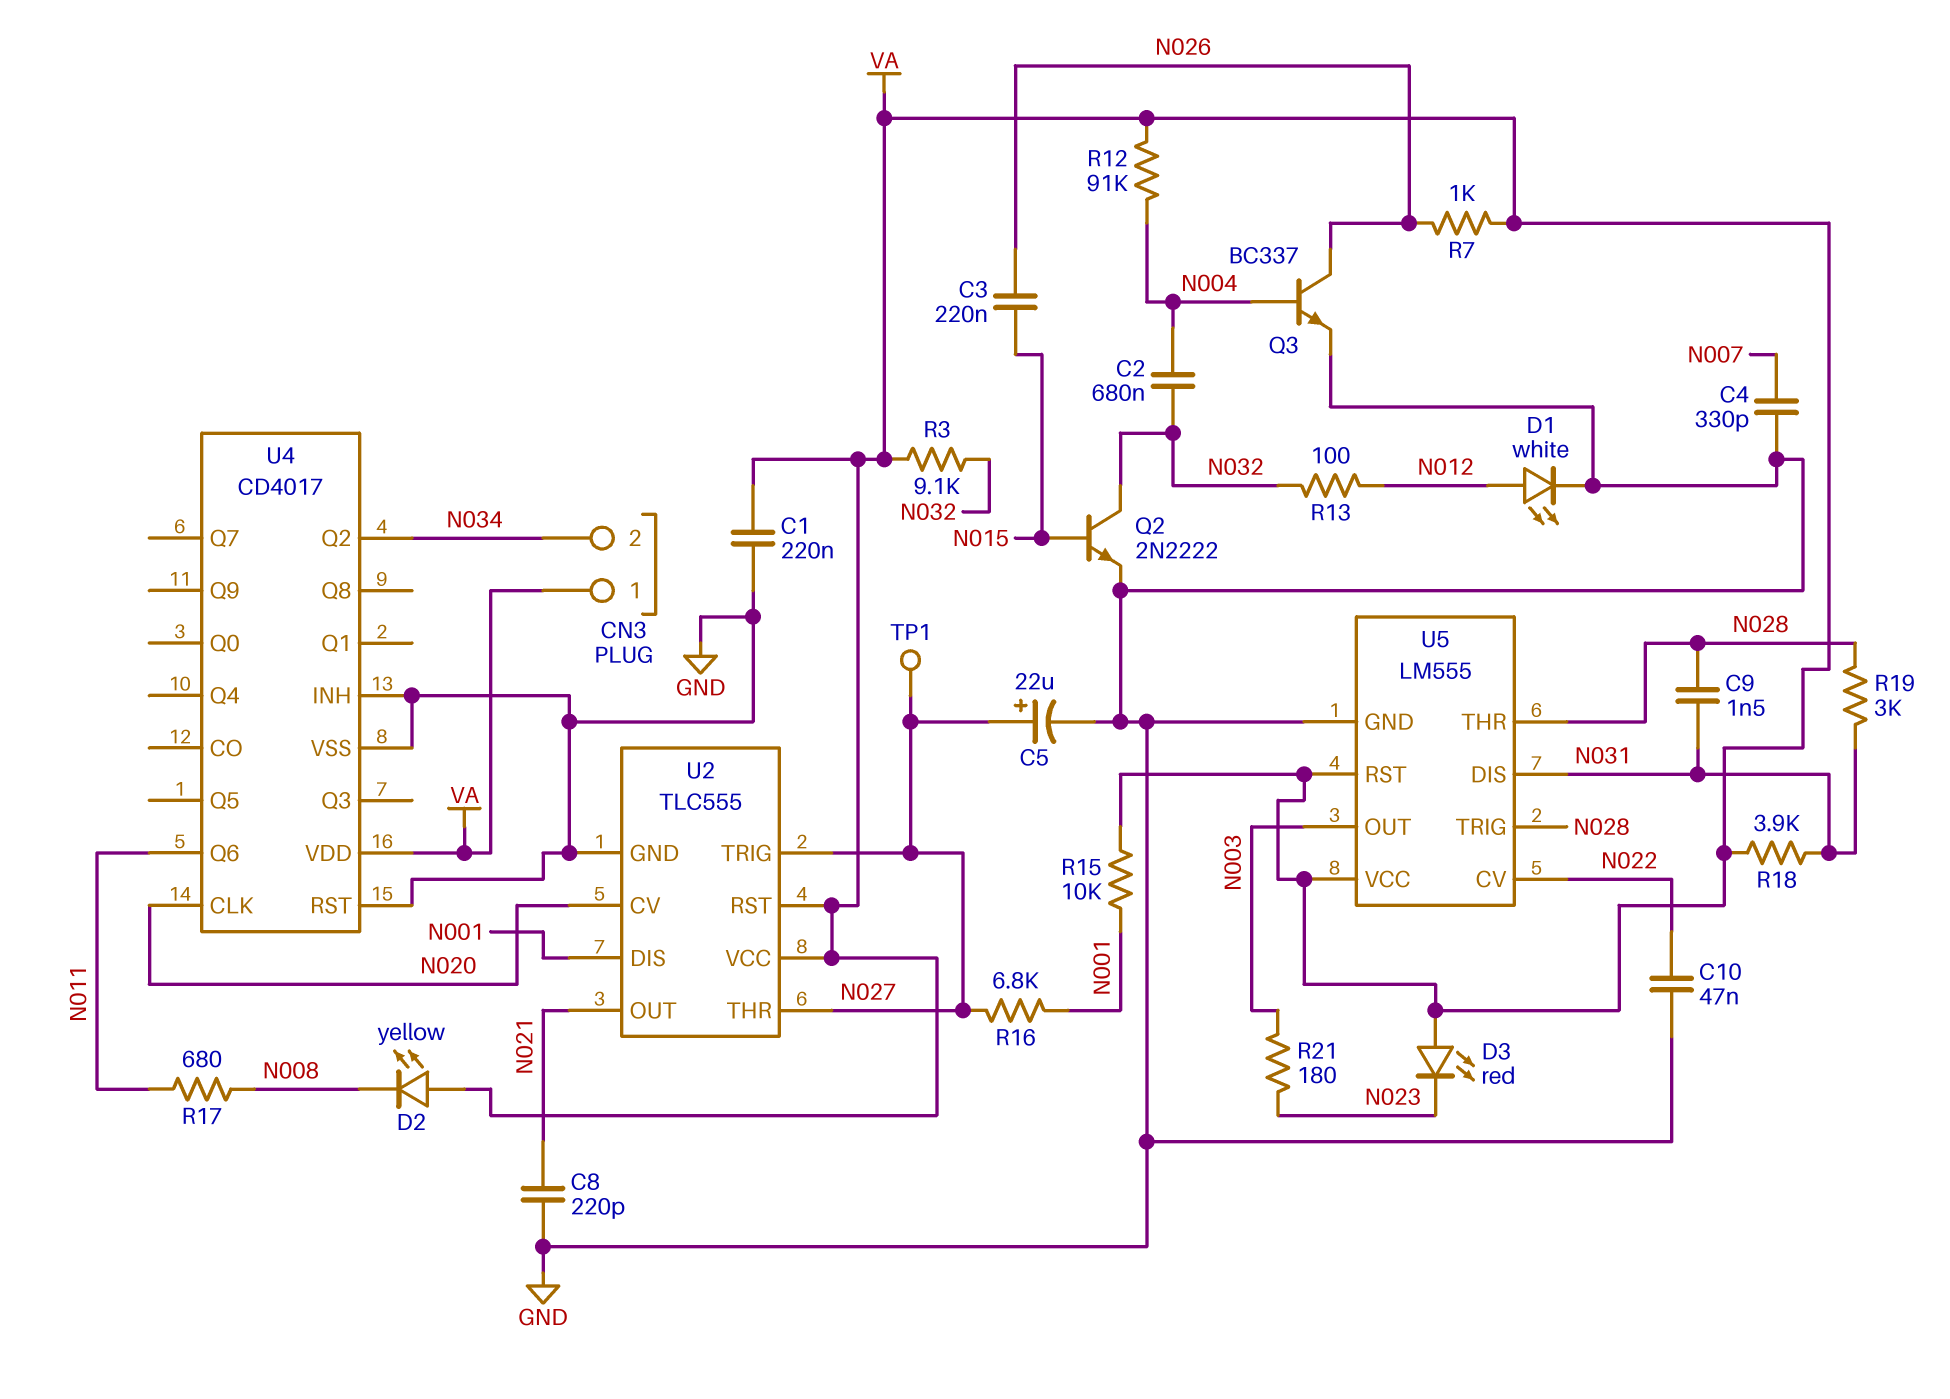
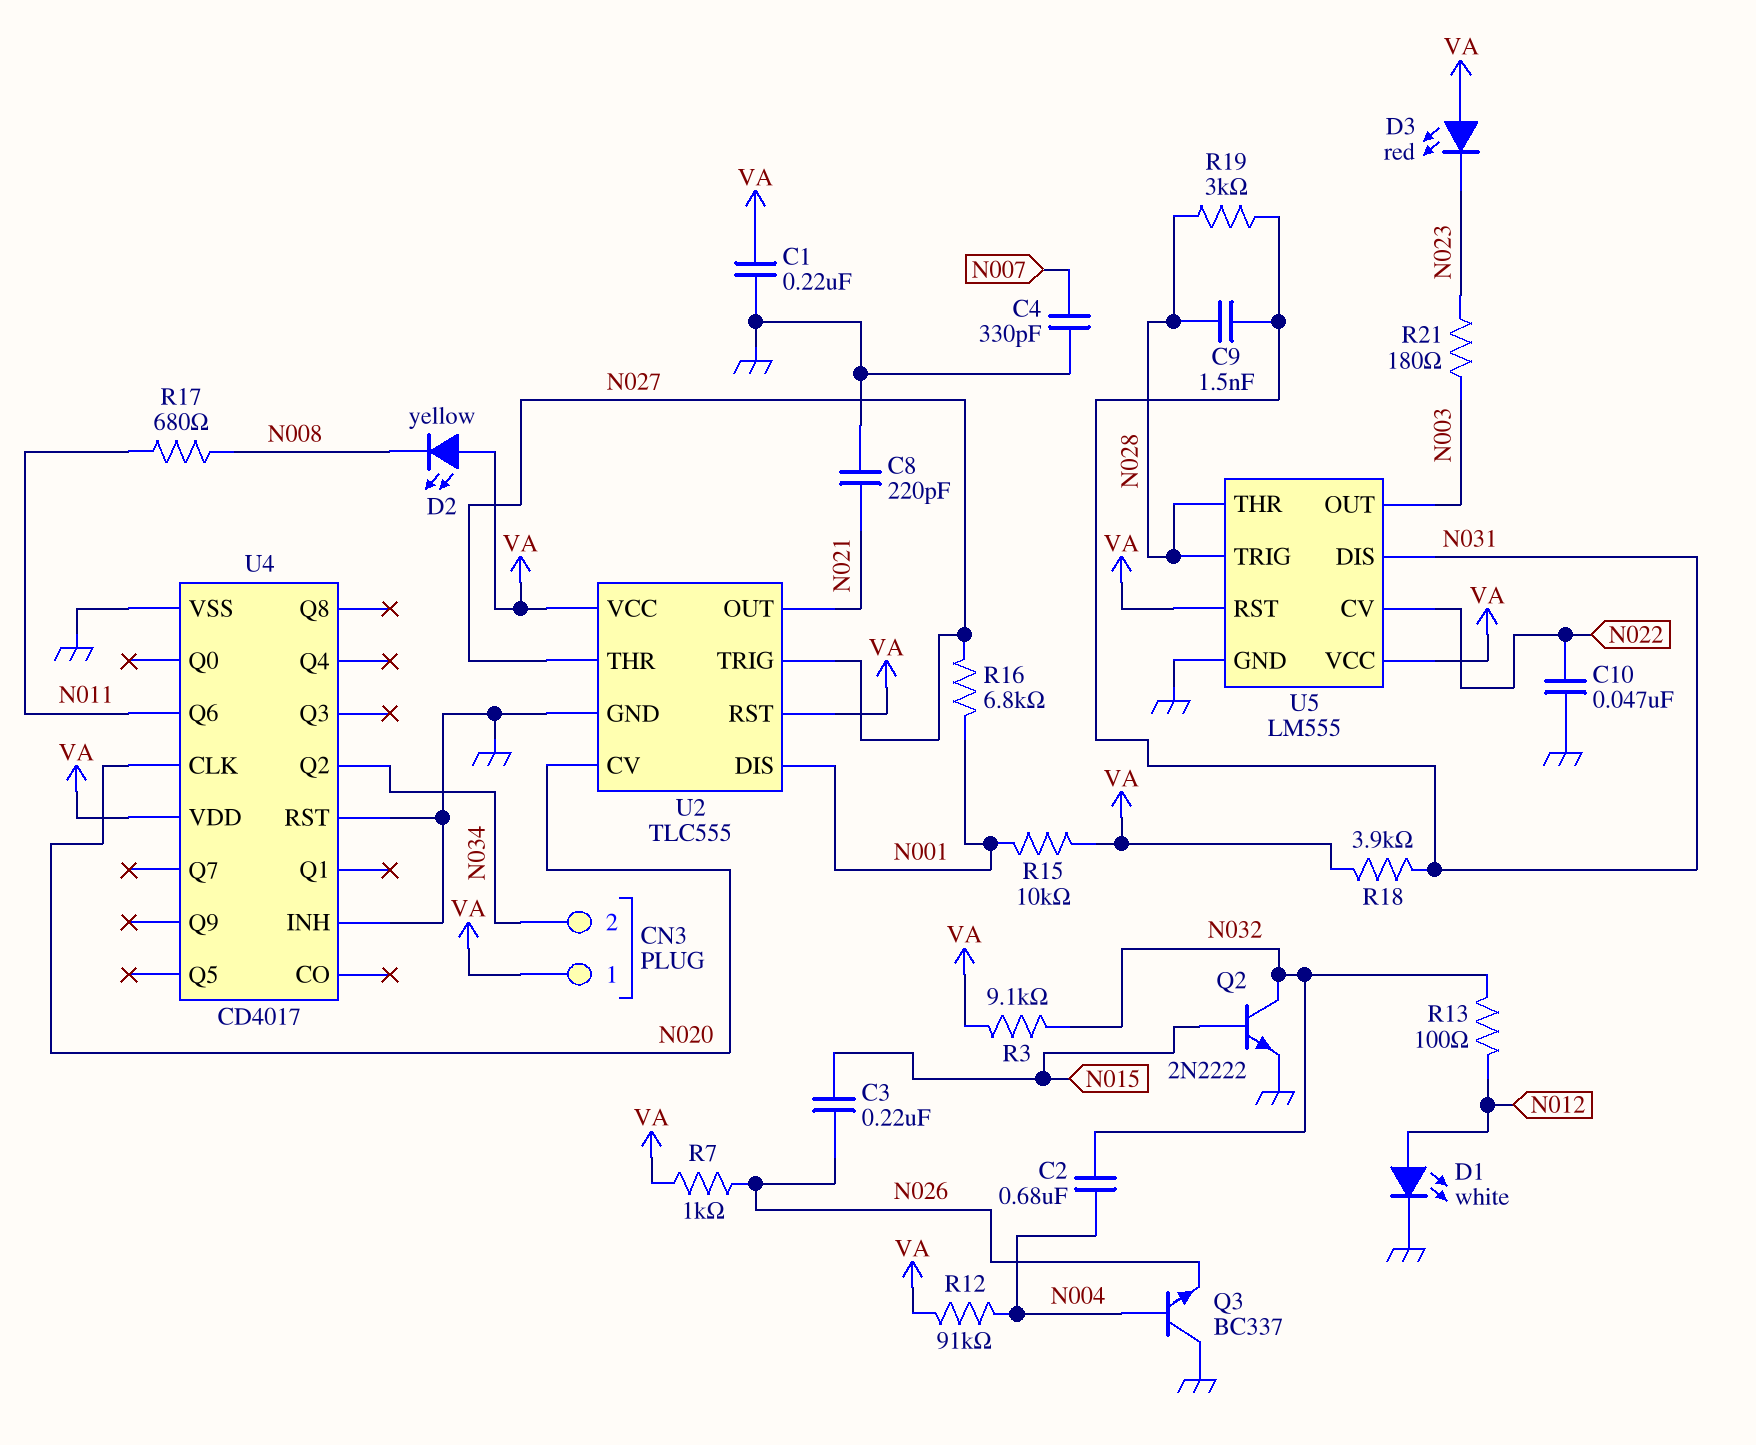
C5: 22uF (plus N027, minus GND) -> none
Q3: NPN BC337 (B N004, C N026, E GND) -> NPN BC337 (B N004, C GND, E N026)
TP1: test point (N027) -> none

